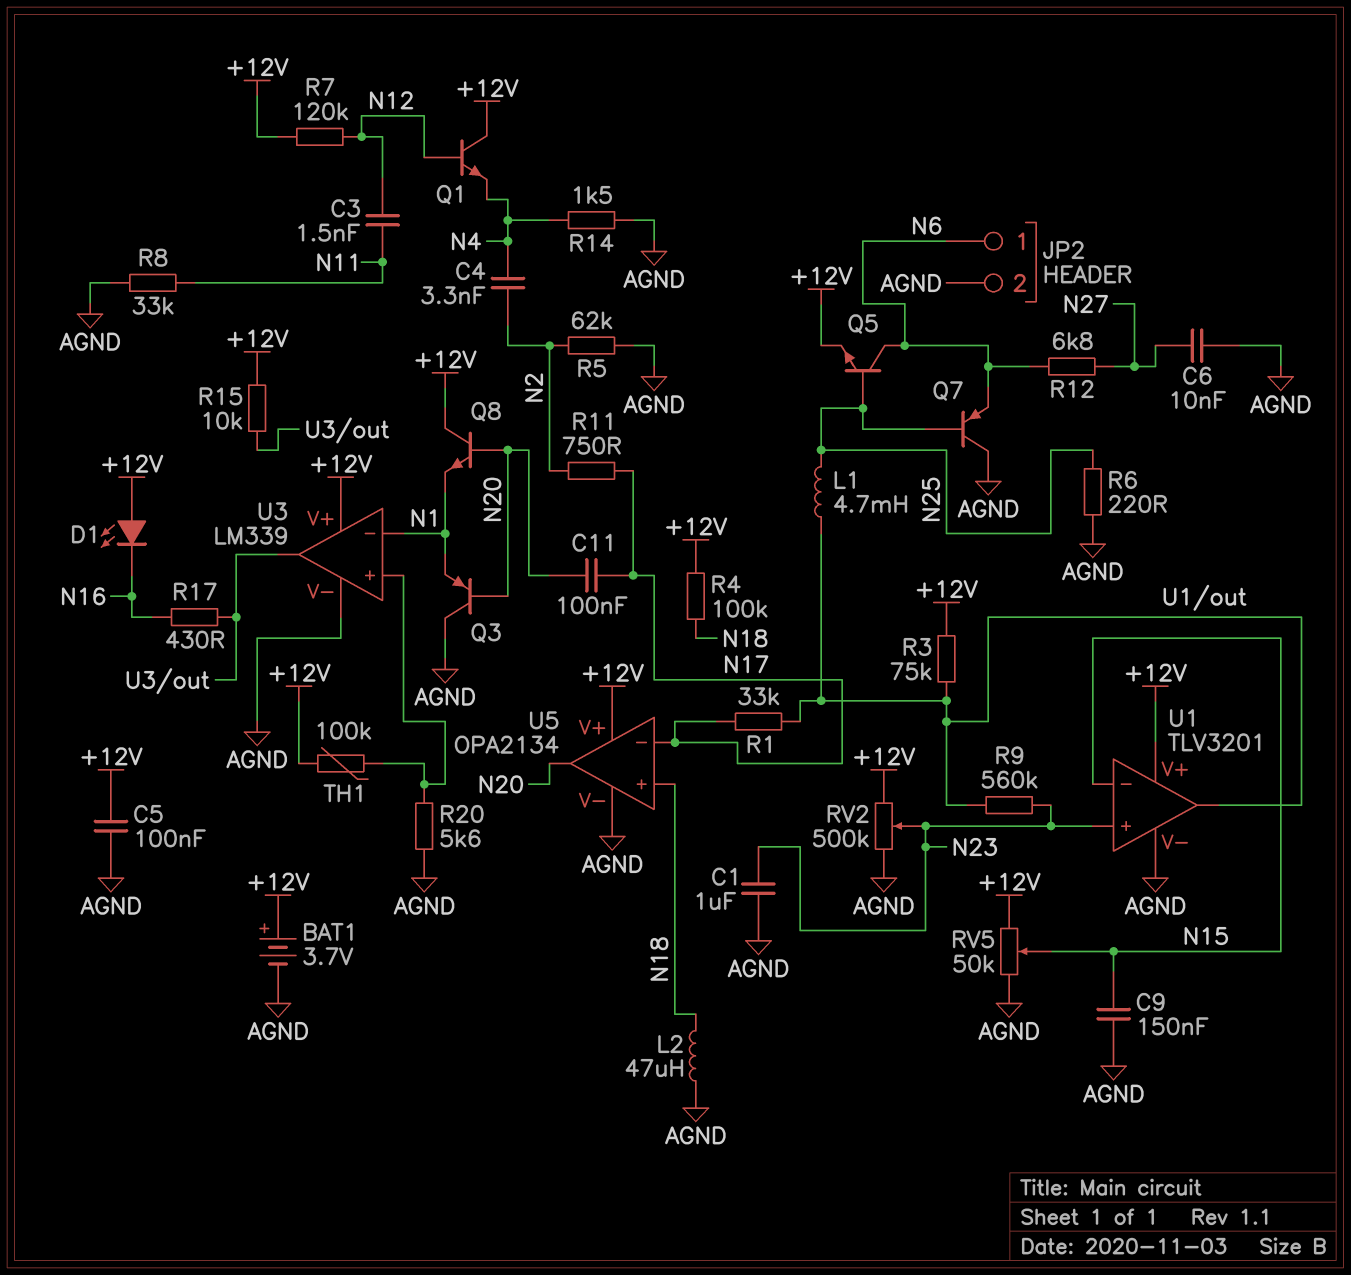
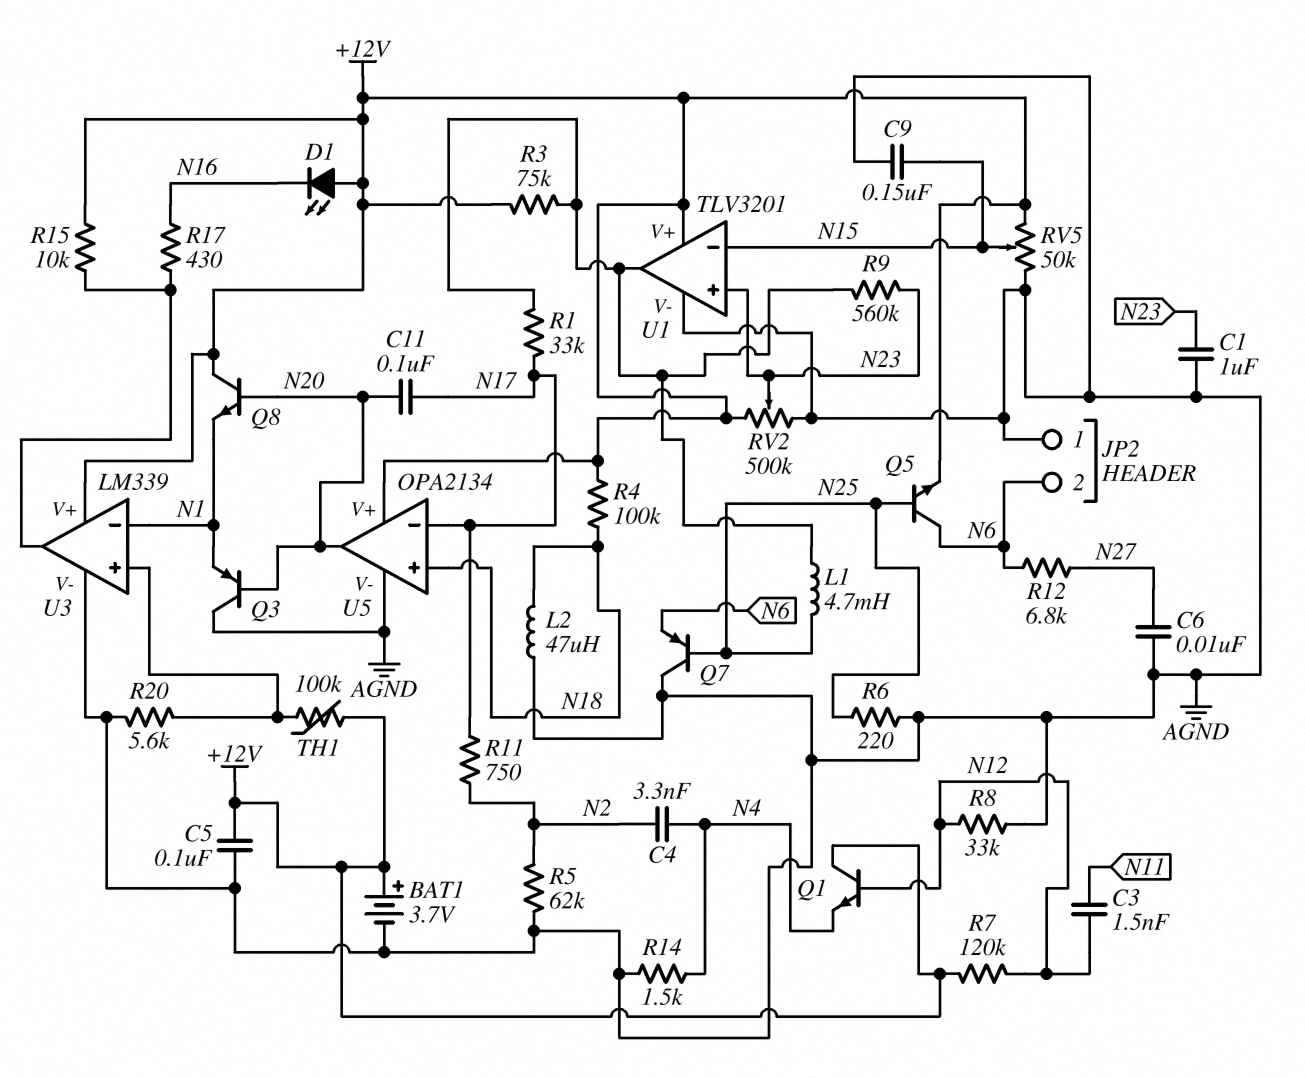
JP2 pin 1: N6 -> AGND
JP2 pin 2: AGND -> N6
R8: 33k (AGND, N11) -> 33k (AGND, N12)

